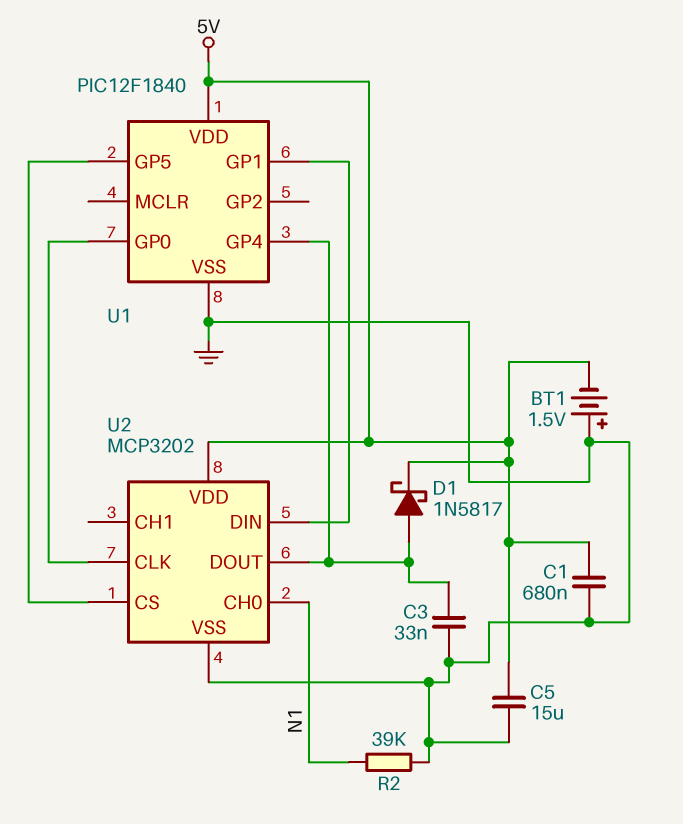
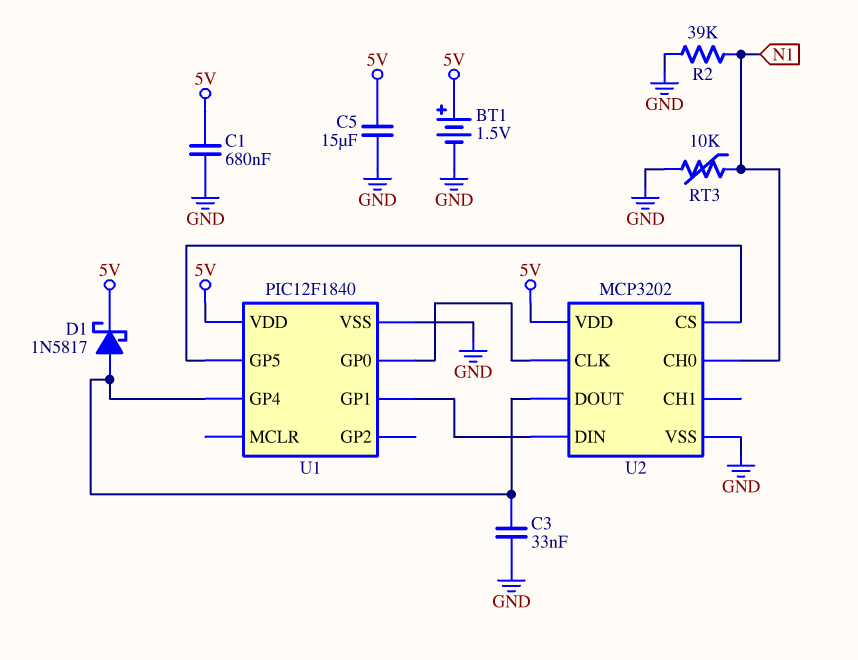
BT1: 1.5V (plus GND, minus 5V) -> 1.5V (plus 5V, minus GND)
RT3: none -> 10k (GND, N1)

